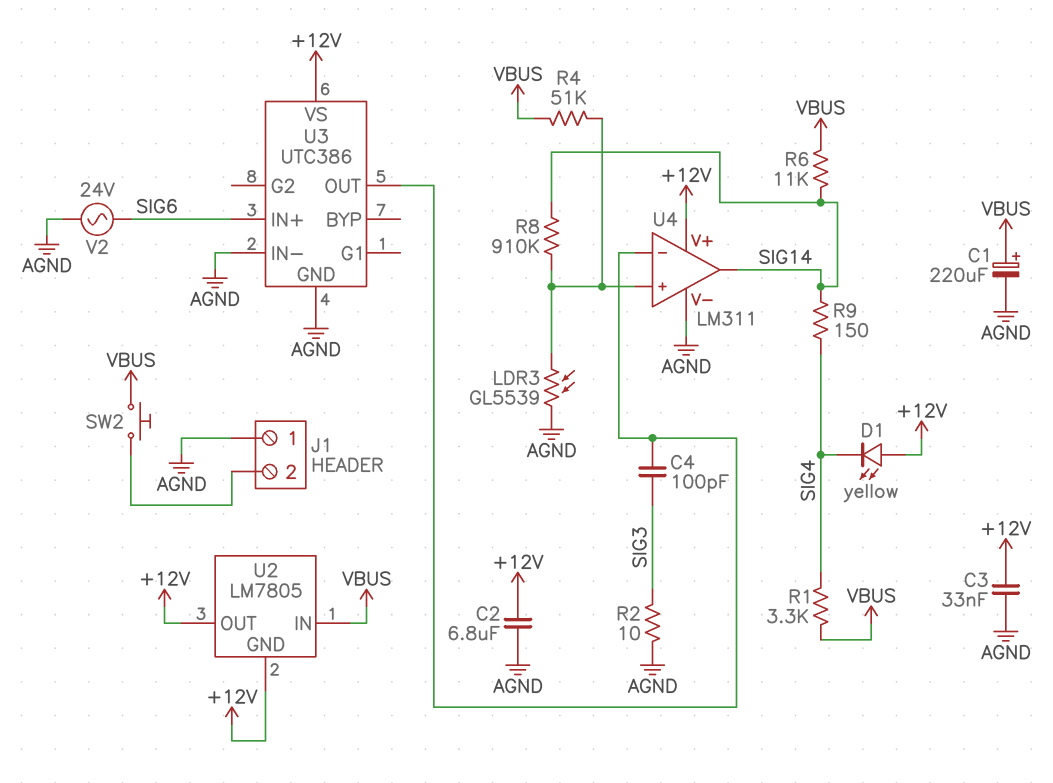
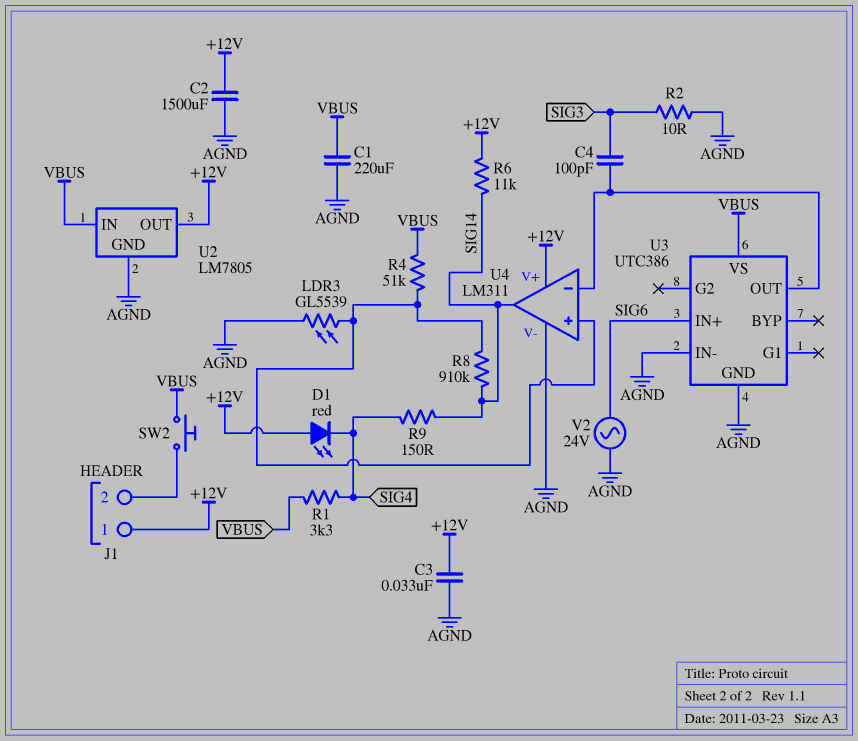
C1: 220uF (plus VBUS, minus AGND) -> 220uF (AGND, VBUS)
C2: 6.8uF (+12V, AGND) -> 1500uF (+12V, AGND)
D1: LED yellow (A +12V, K SIG4) -> LED red (A +12V, K SIG4)
J1 pin 1: AGND -> +12V
R6: 11k (SIG14, VBUS) -> 11k (+12V, SIG14)
U2 pin GND: +12V -> AGND
U3 pin VS: +12V -> VBUS

